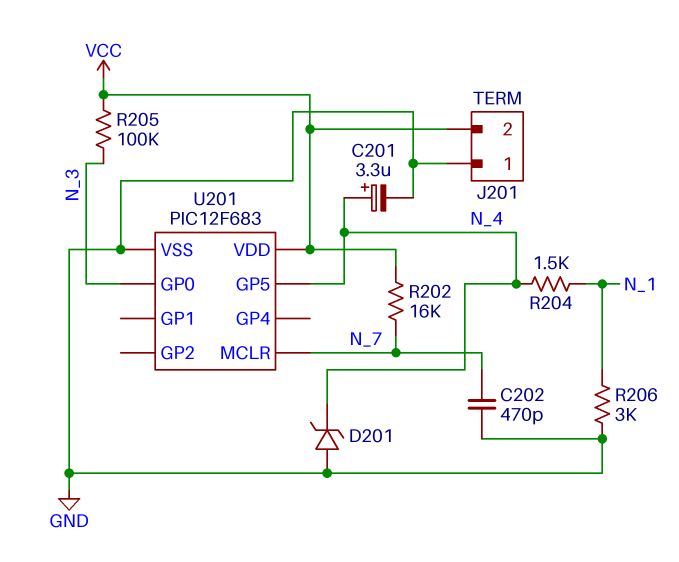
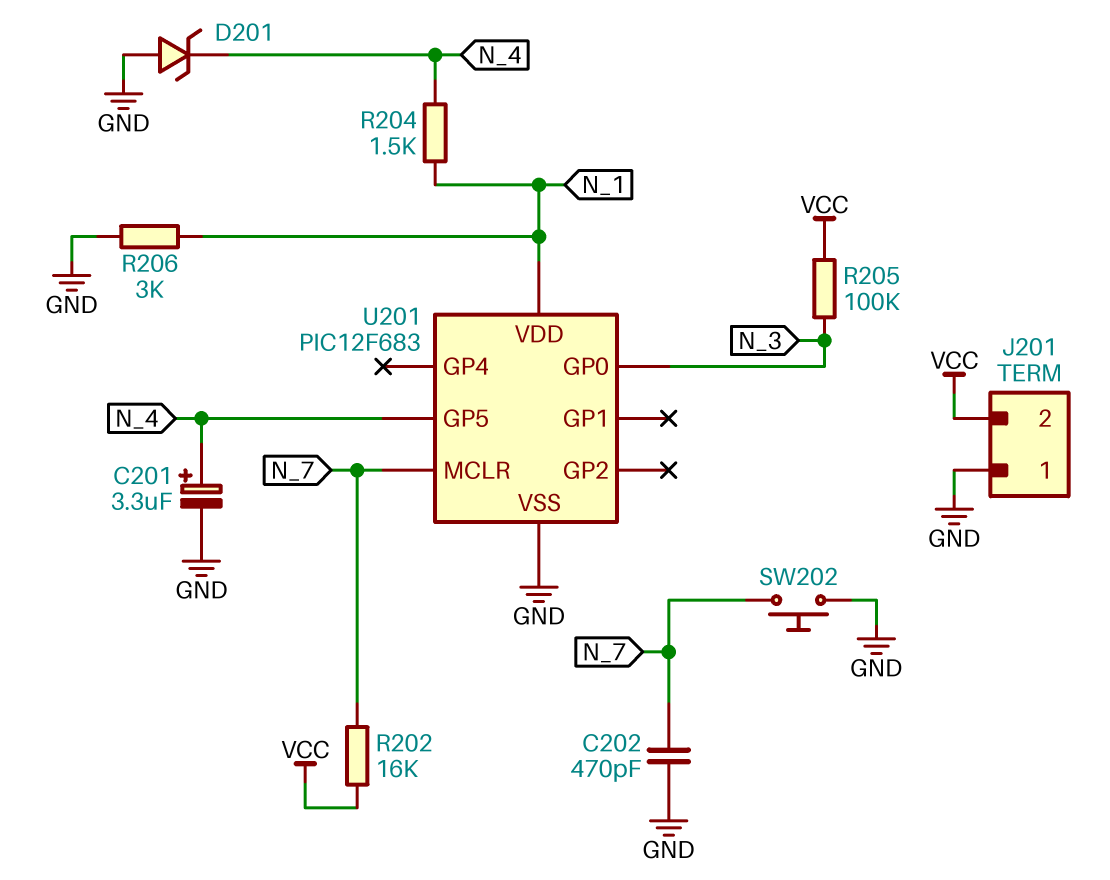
SW202: none -> button (GND, N_7)
U201 pin VDD: VCC -> N_1

